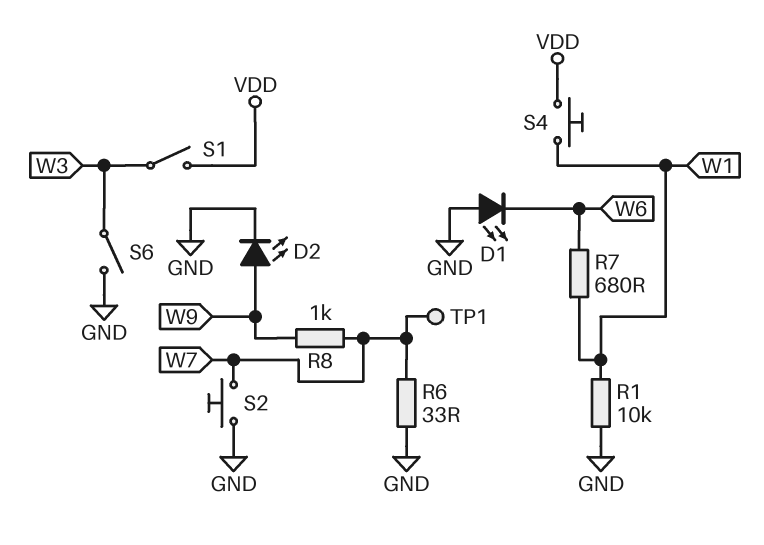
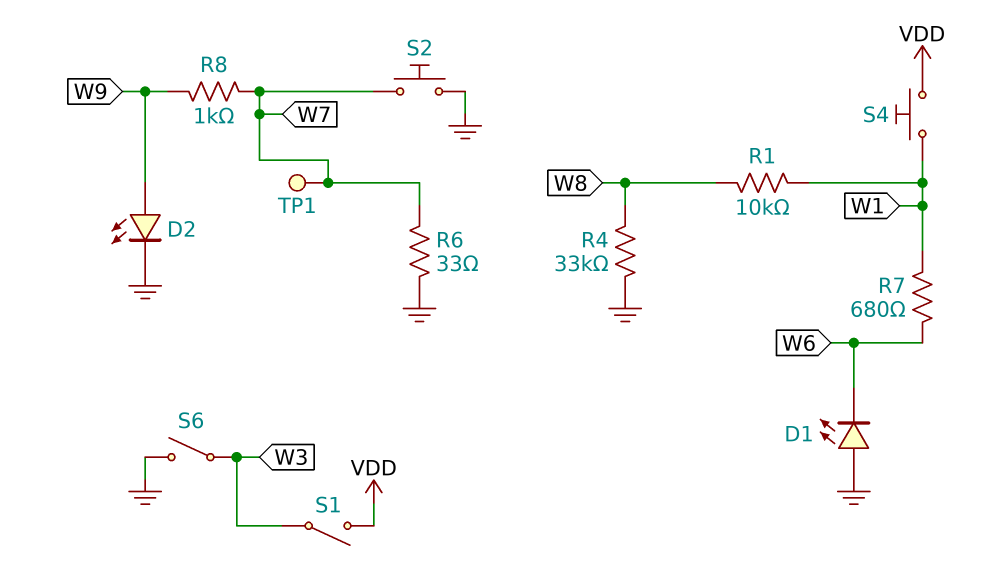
R1: 10k (GND, W1) -> 10k (W1, W8)
R4: none -> 33k (GND, W8)

